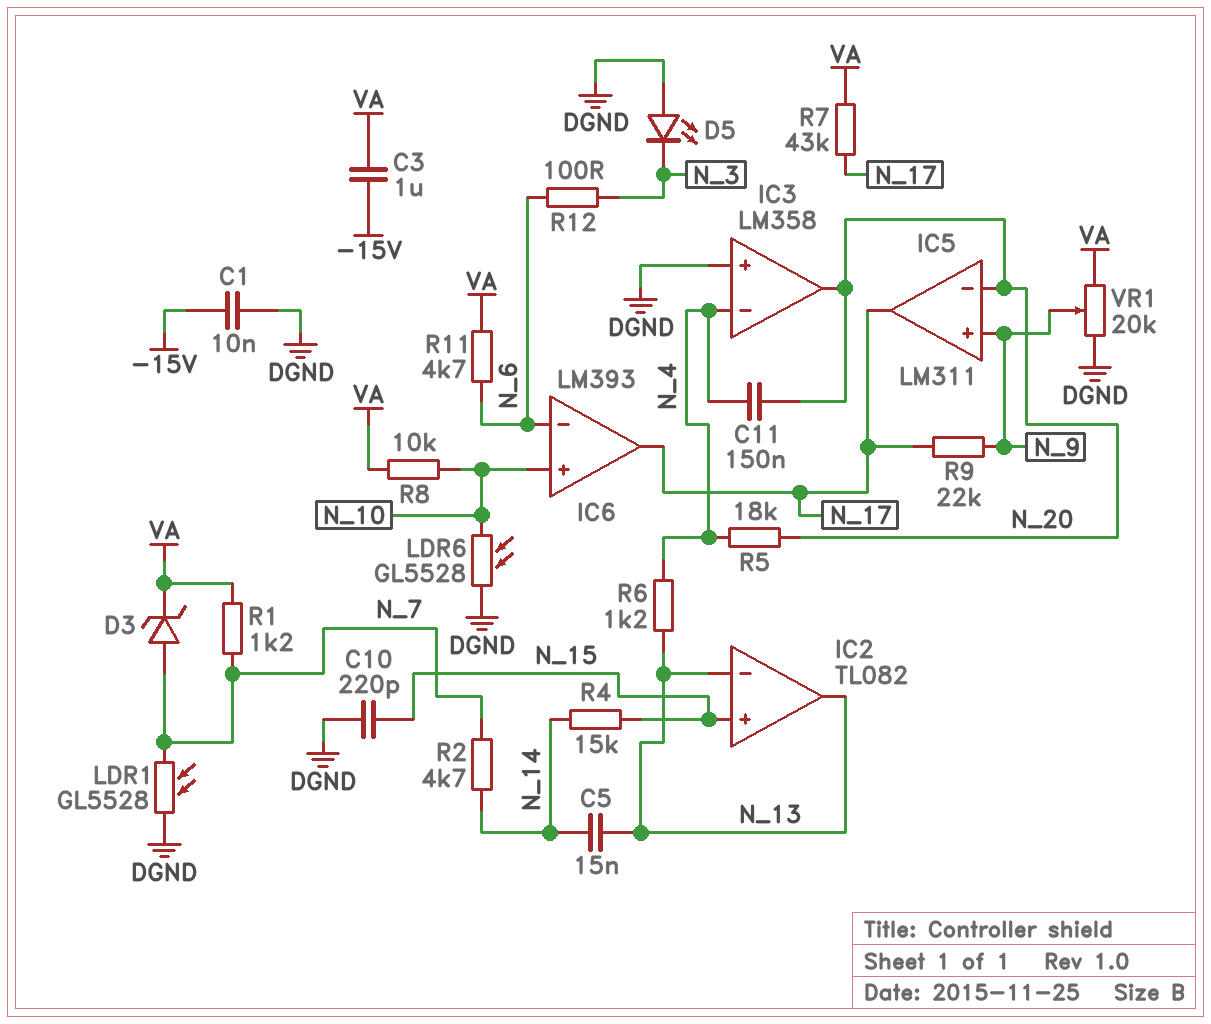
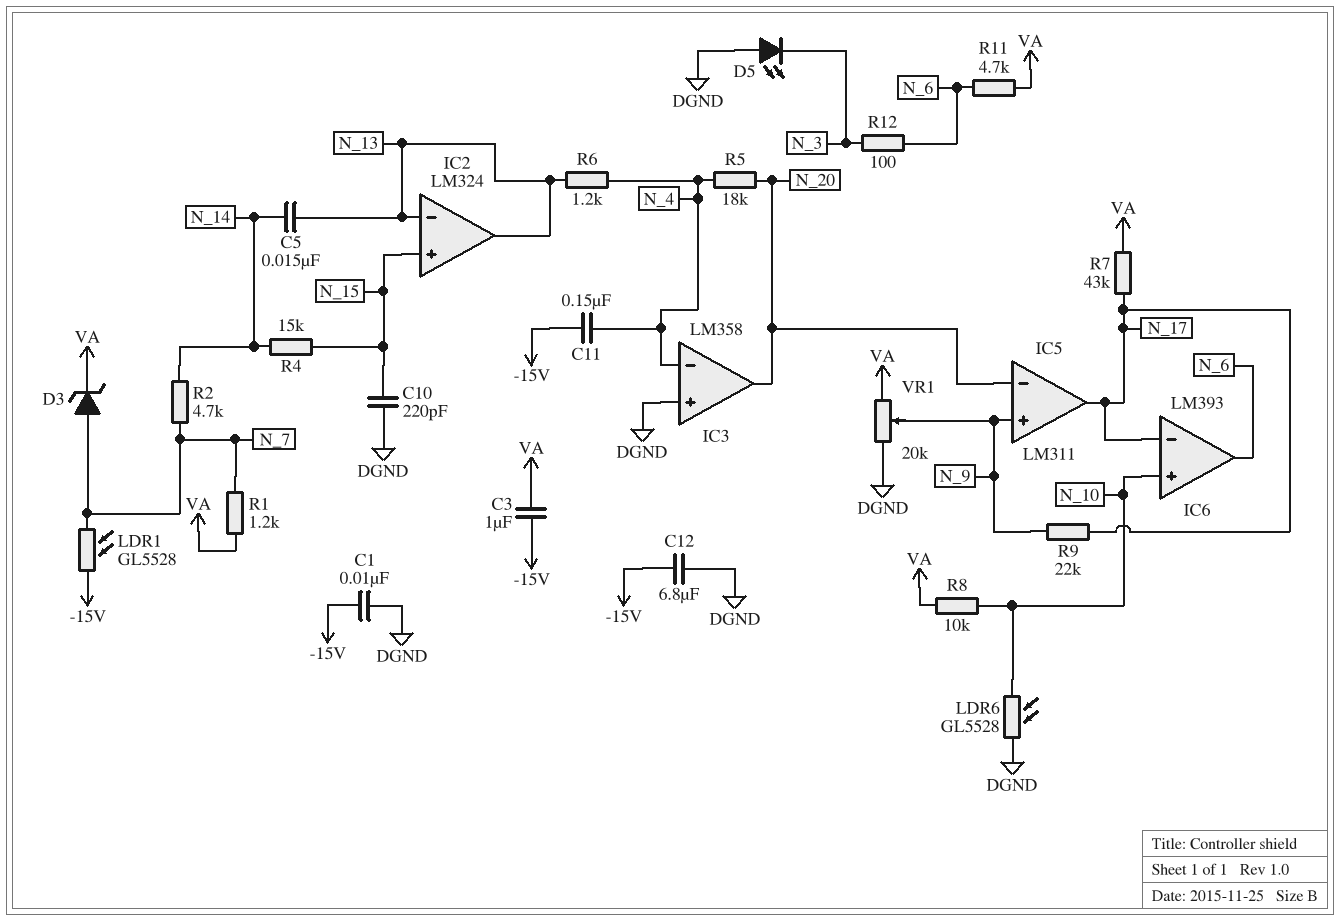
C11: 150nF (N_4, N_20) -> 150nF (-15V, N_4)
C12: none -> 6.8uF (-15V, DGND)
IC2: TL082 -> LM324
IC6 pin in-: N_6 -> N_17
IC6 pin out: N_17 -> N_6
LDR1: GL5528 (DGND, N_7) -> GL5528 (-15V, N_7)

